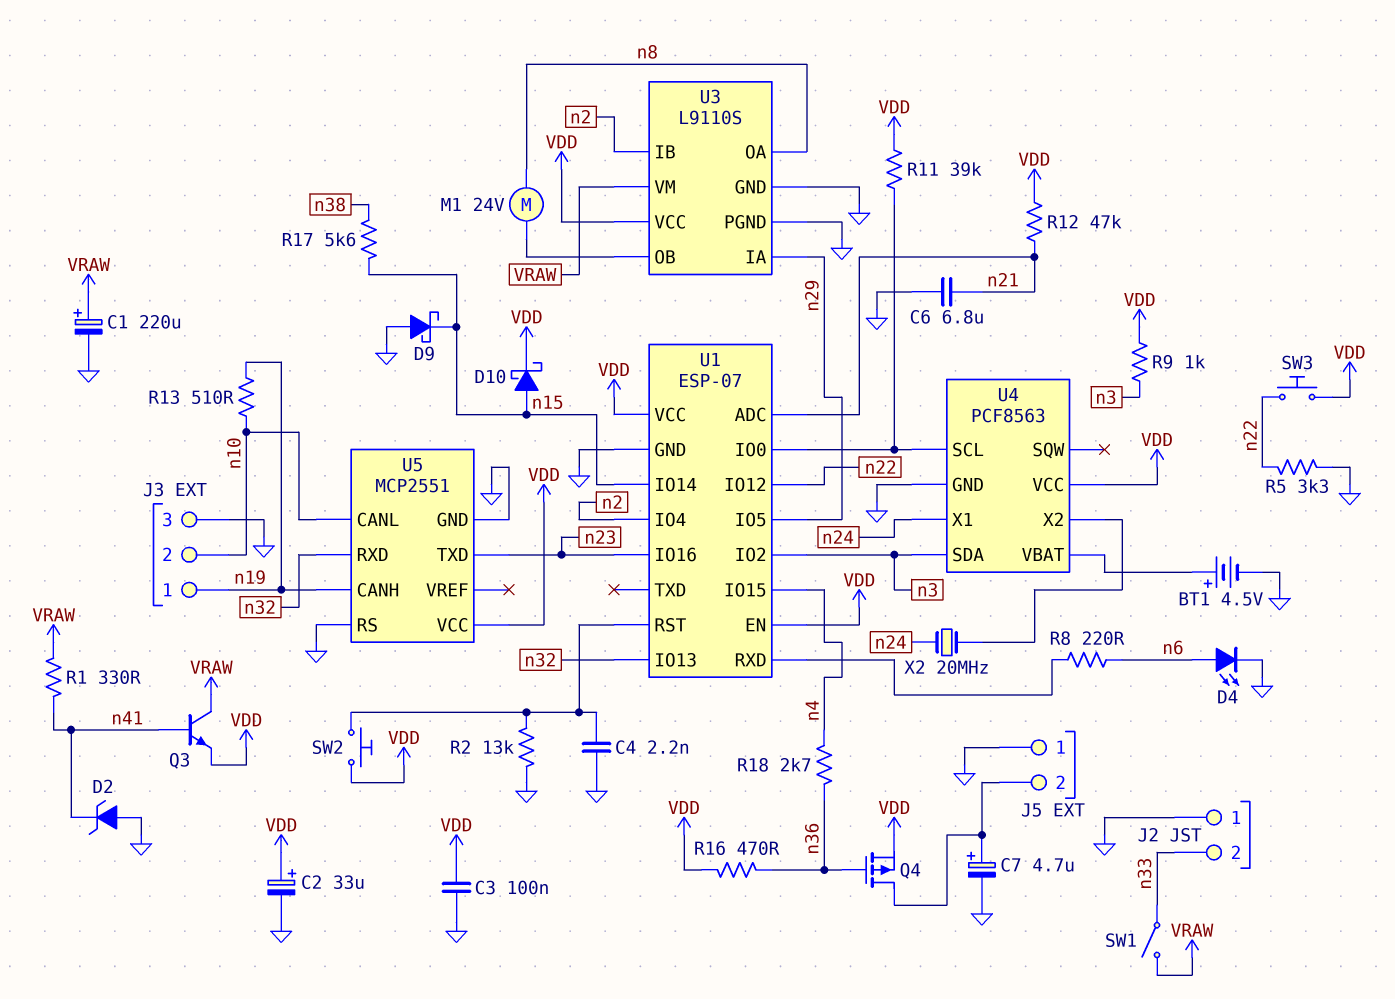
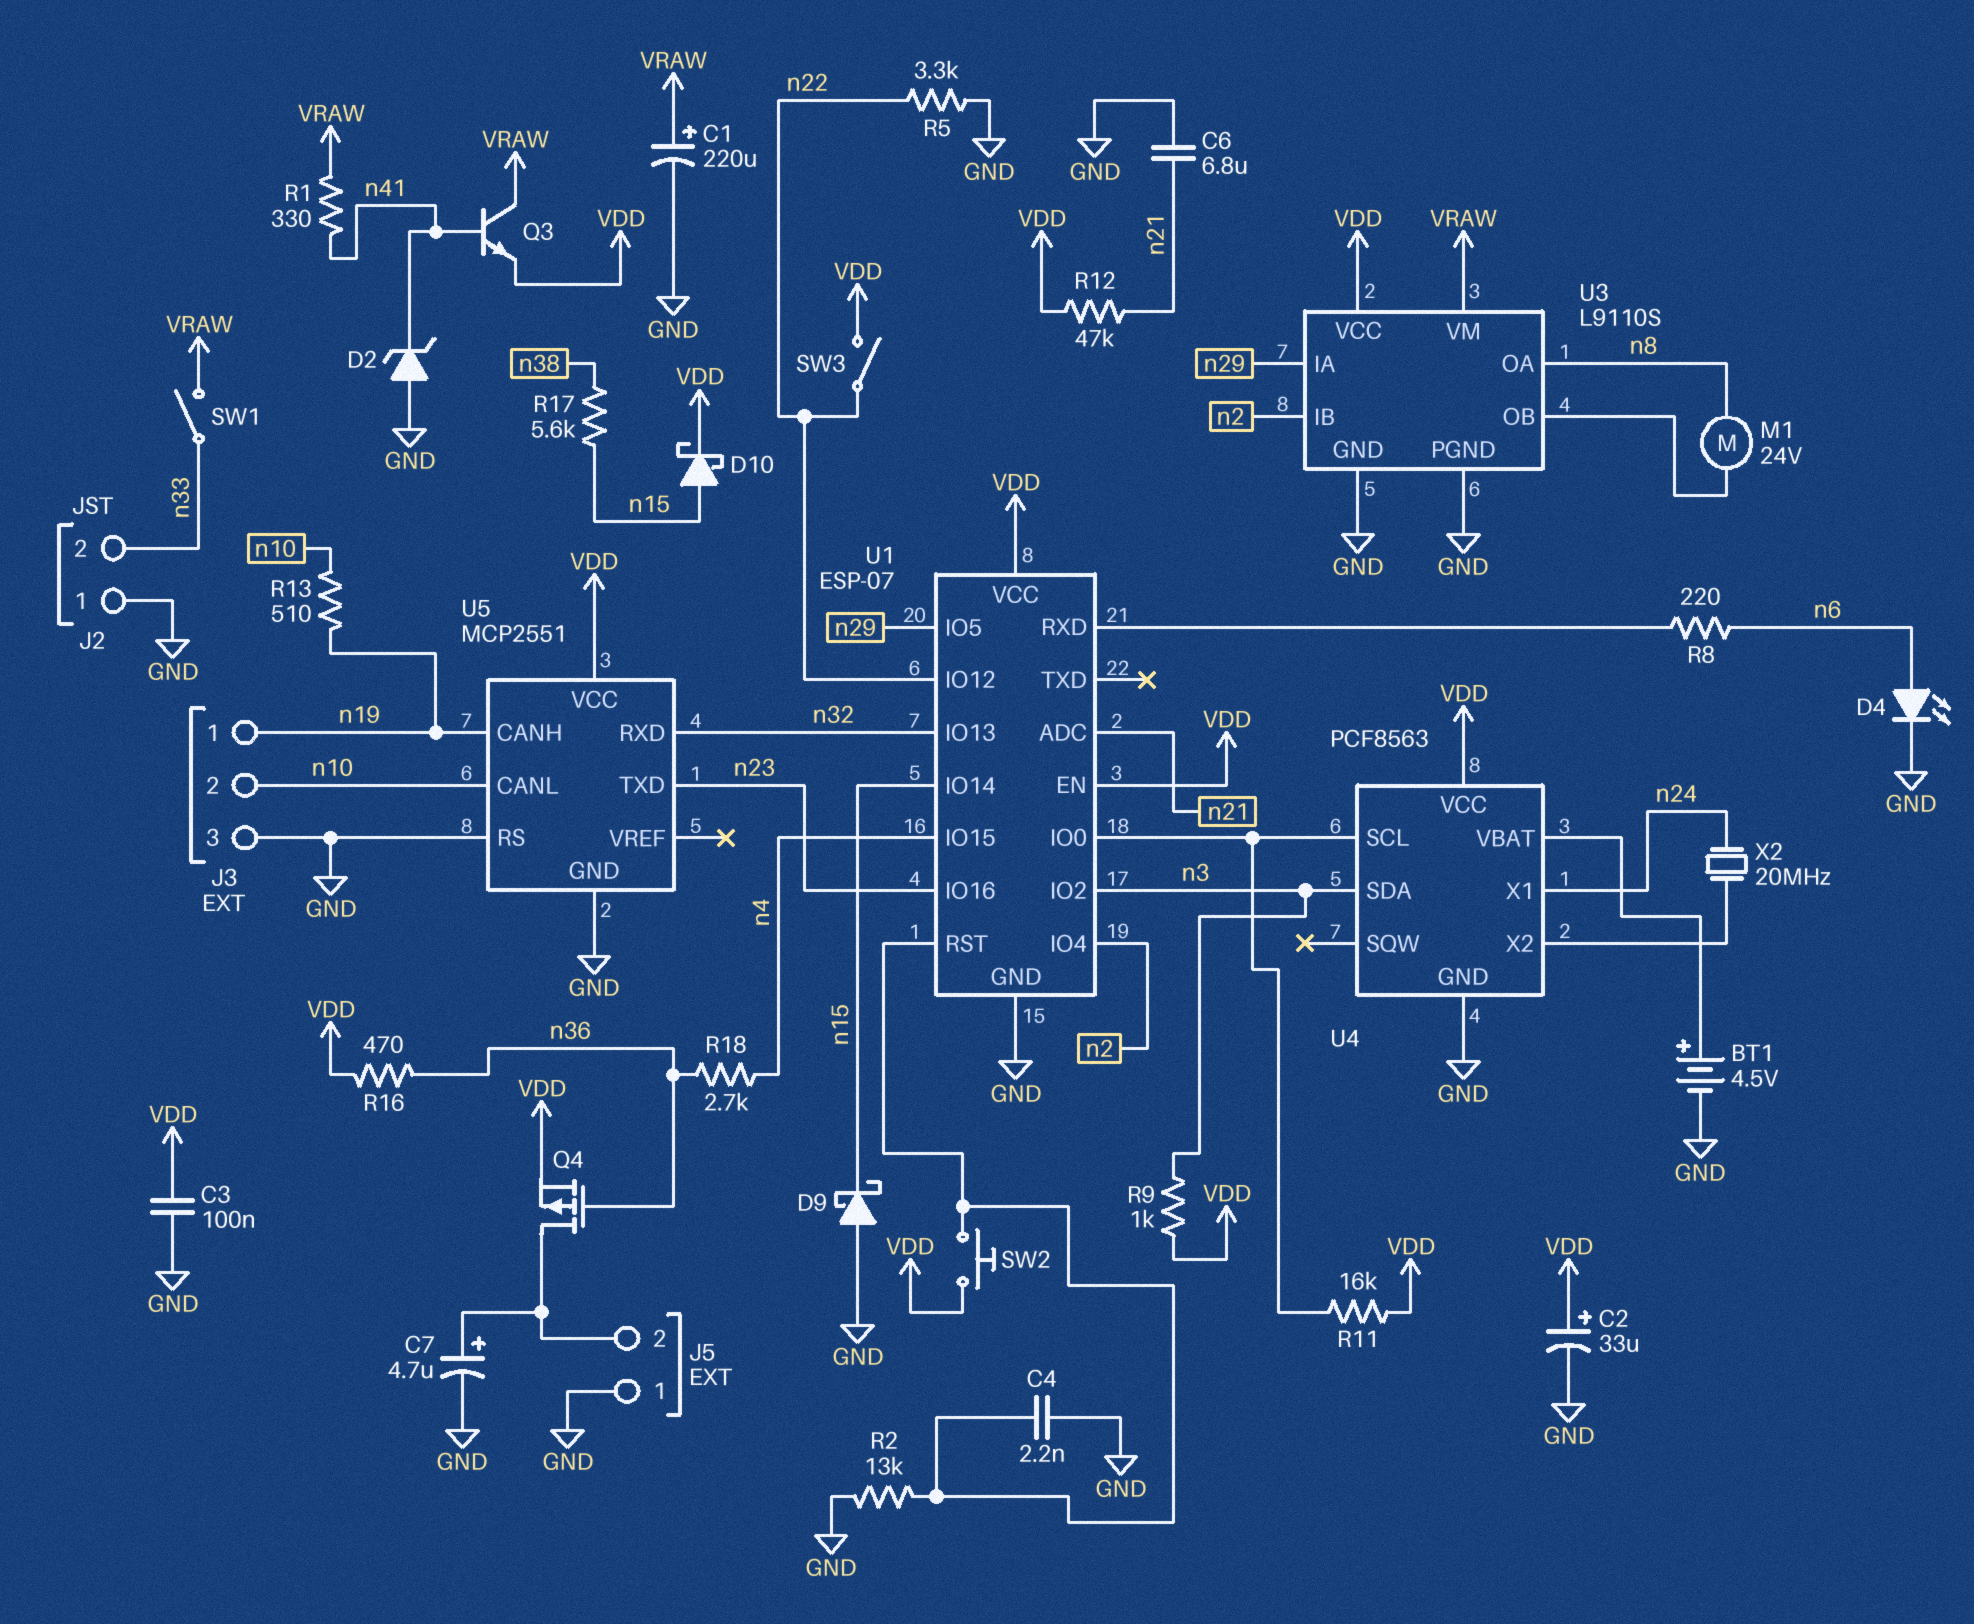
R11: 39k (U1/IO0, VDD) -> 16k (U1/IO0, VDD)
SW3: button (VDD, n22) -> switch (VDD, n22)

